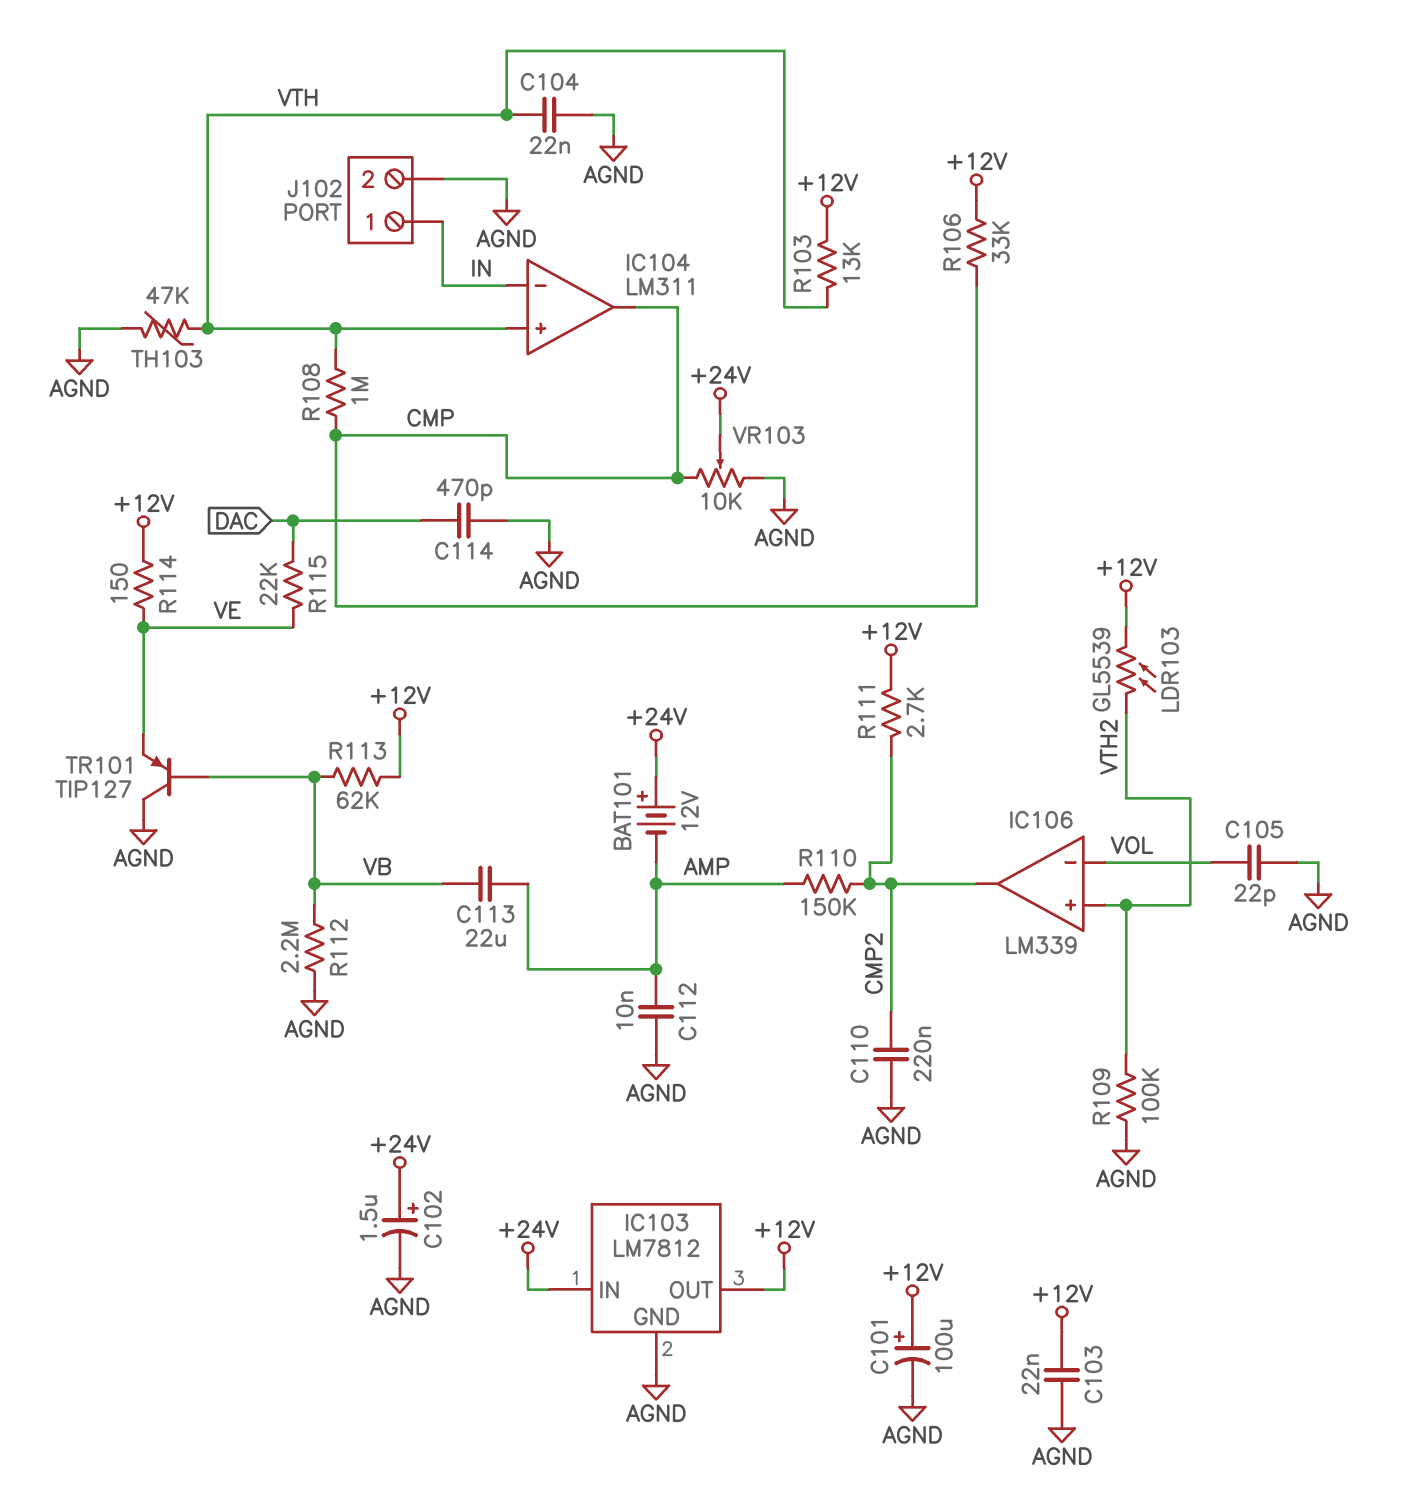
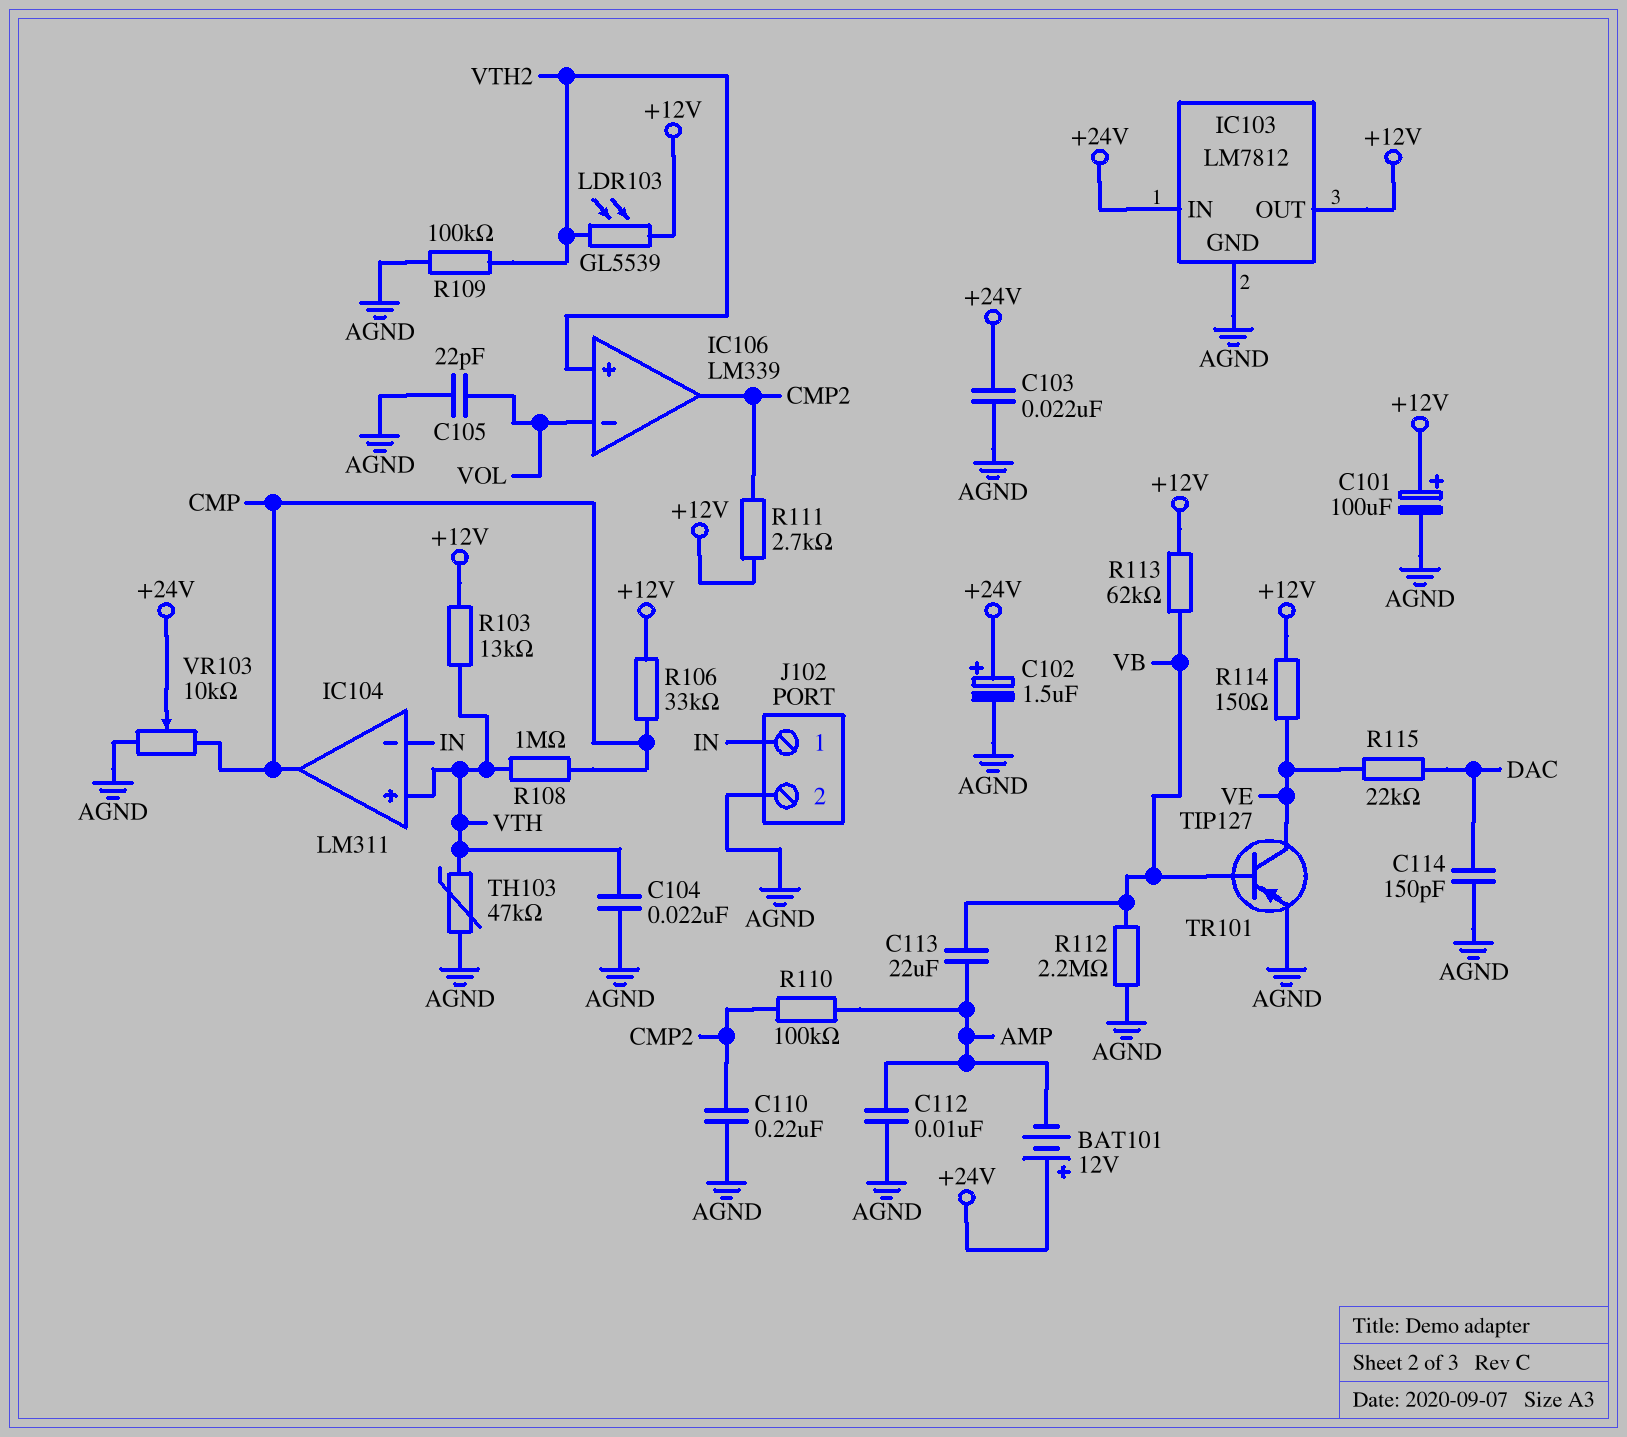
C103: 22nF (+12V, AGND) -> 22nF (+24V, AGND)
C114: 470pF (AGND, DAC) -> 150pF (AGND, DAC)
R110: 150k (AMP, CMP2) -> 100k (AMP, CMP2)
TR101: PNP TIP127 (B VB, C AGND, E VE) -> PNP TIP127 (B VB, C VE, E AGND)

